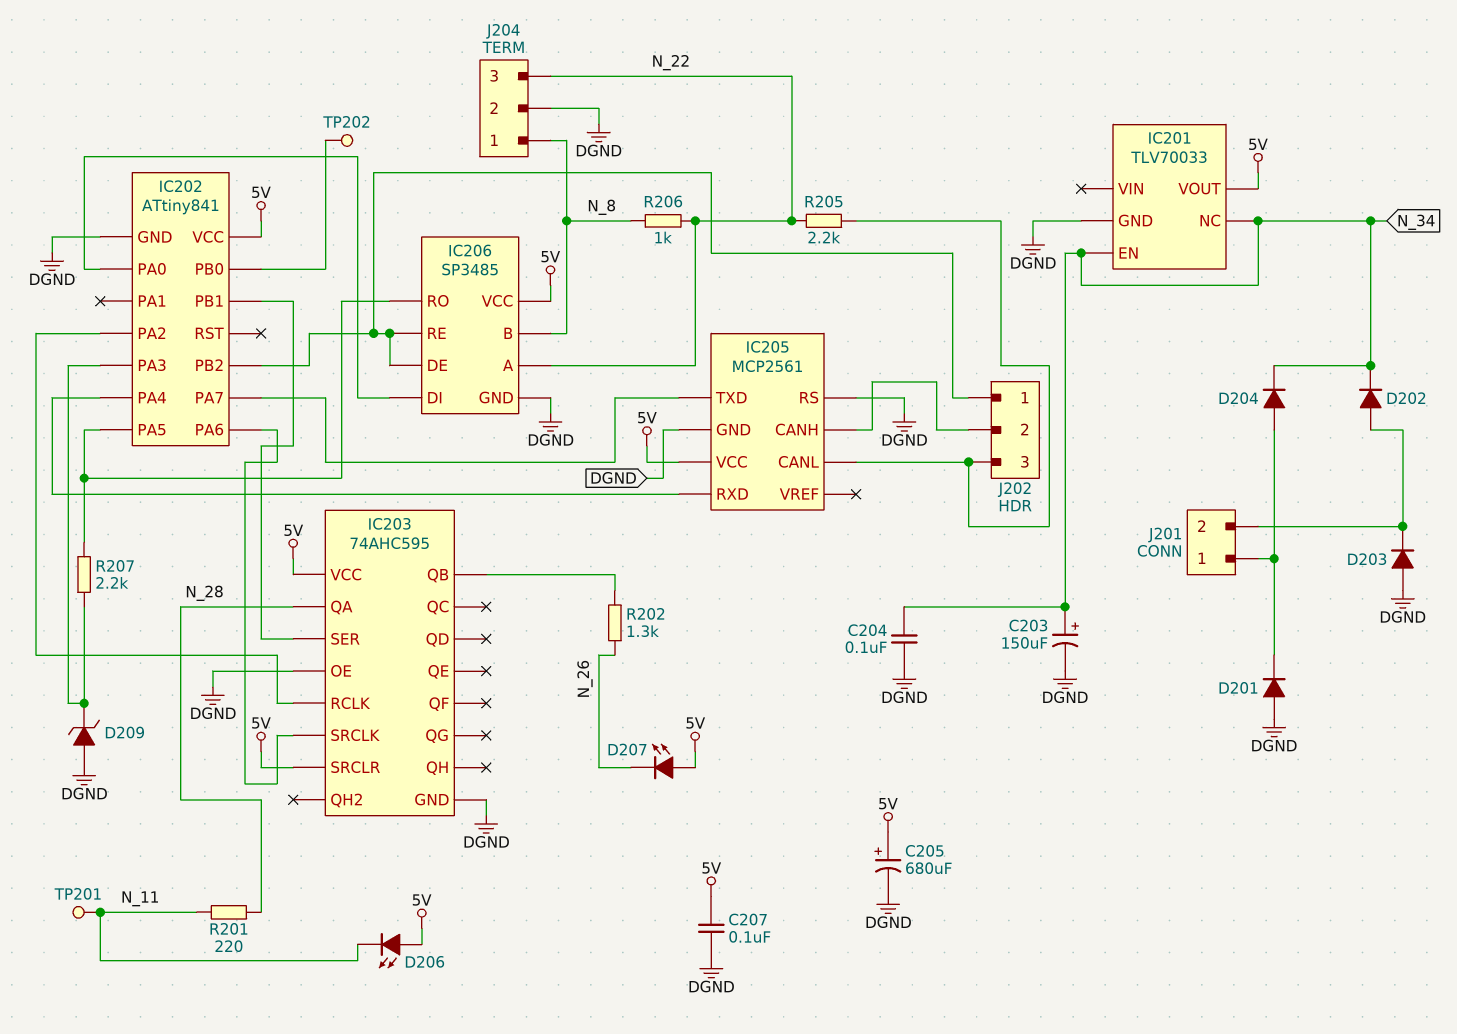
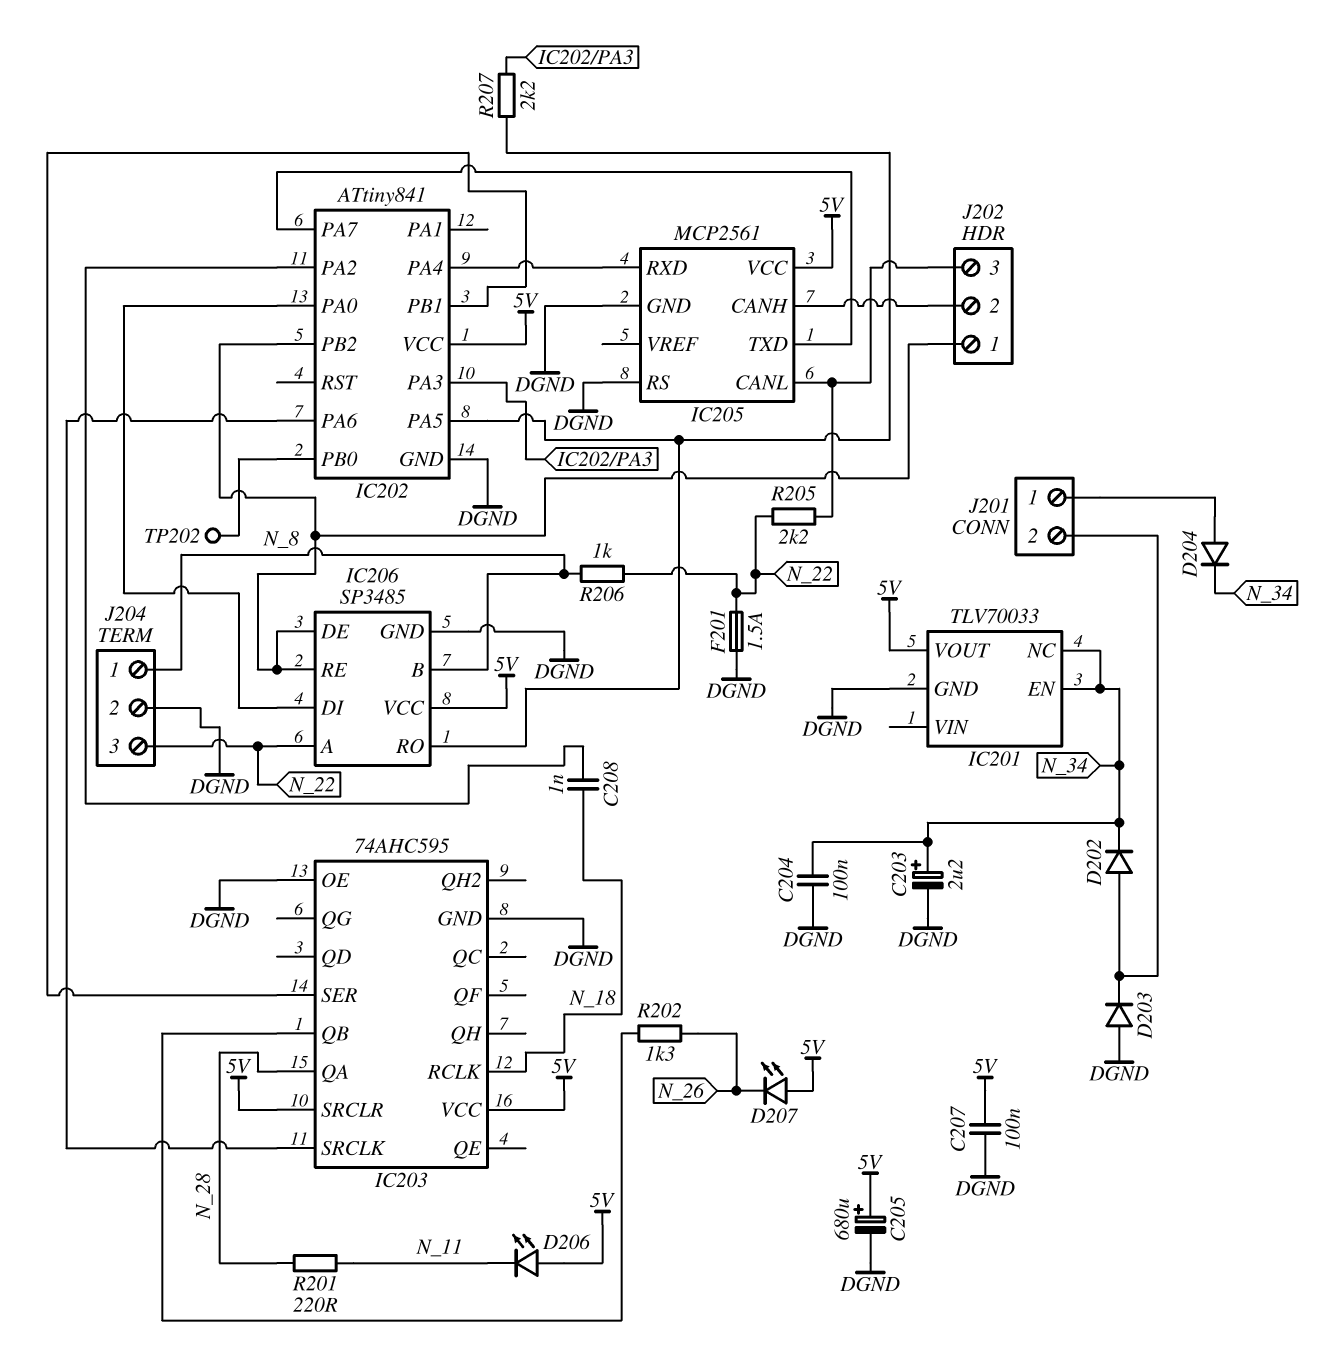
C203: 150uF (plus N_34, minus DGND) -> 2.2uF (plus N_34, minus DGND)
C208: none -> 1nF (IC202/PA2, N_18)
D201: diode (A DGND, K J201/1) -> none
D209: zener (A DGND, K IC202/PA3) -> none
F201: none -> 1.5A (DGND, N_22)
IC203 pin RCLK: IC202/PA2 -> N_18
TP201: test point (N_11) -> none

